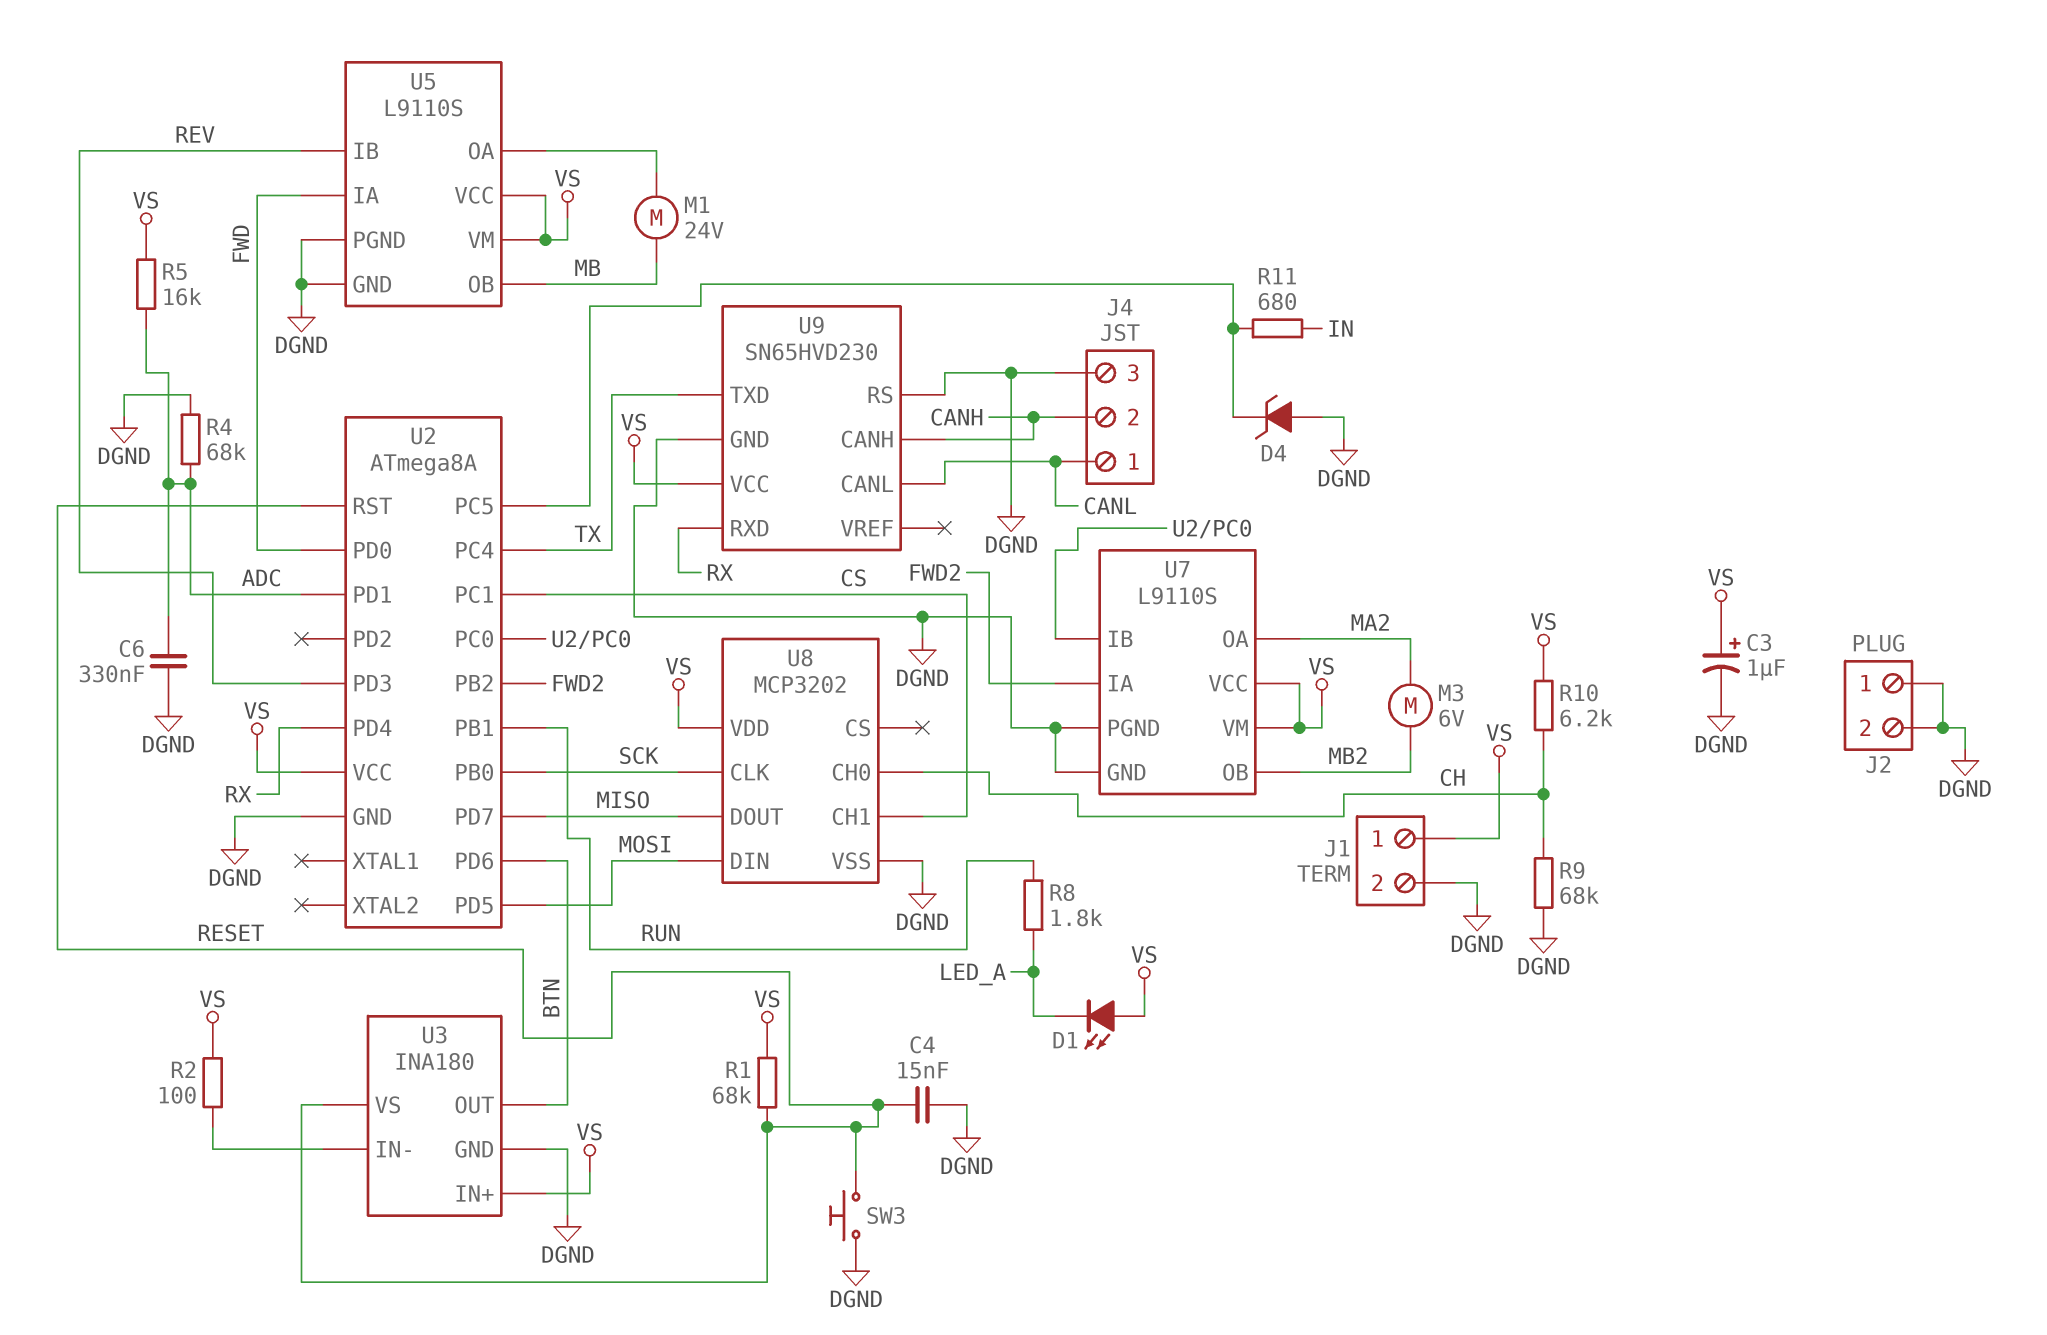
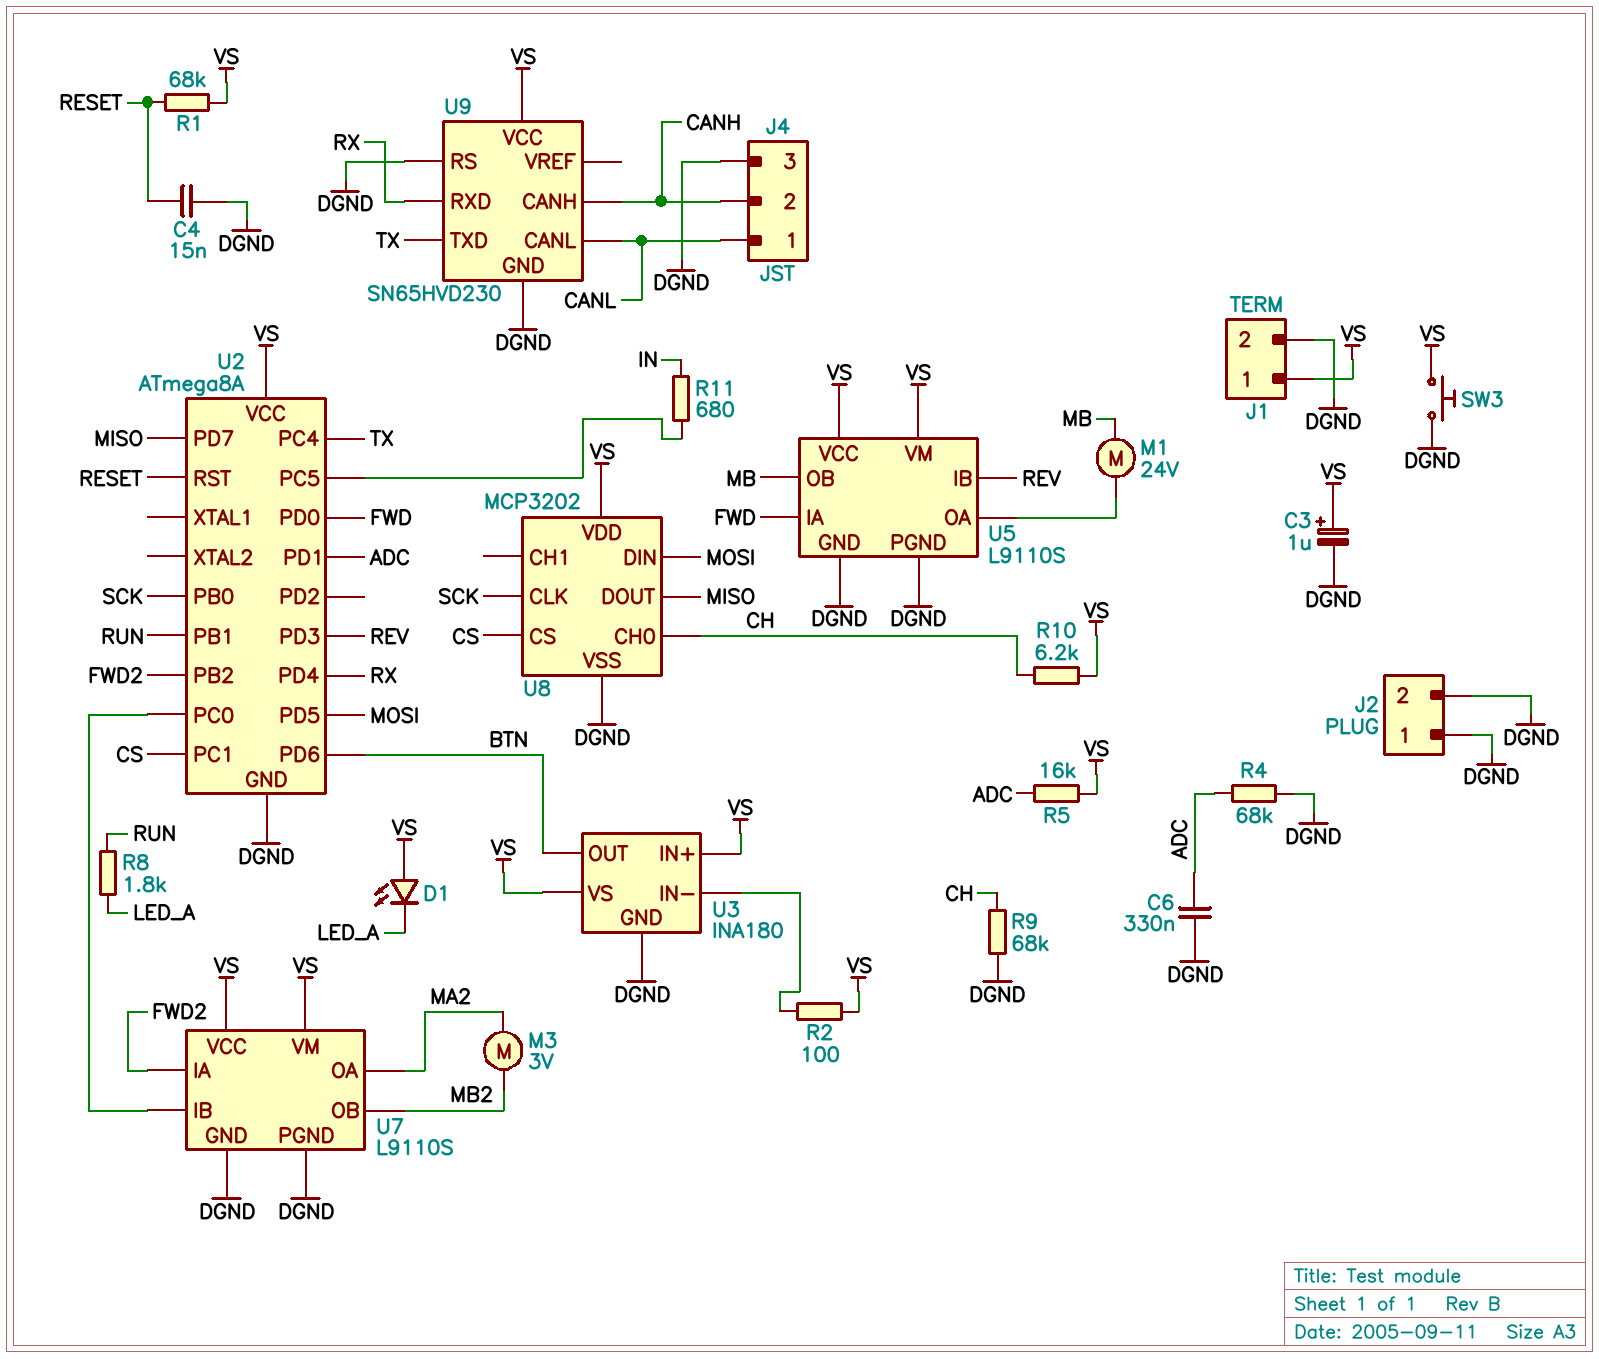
D4: zener (A DGND, K U2/PC5) -> none
M3: motor 6V (MA2, MB2) -> motor 3V (MA2, MB2)
SW3: button (DGND, RESET) -> button (DGND, VS)
U3 pin VS: RESET -> VS
U8 pin CH1: CS -> none
U8 pin CS: none -> CS

